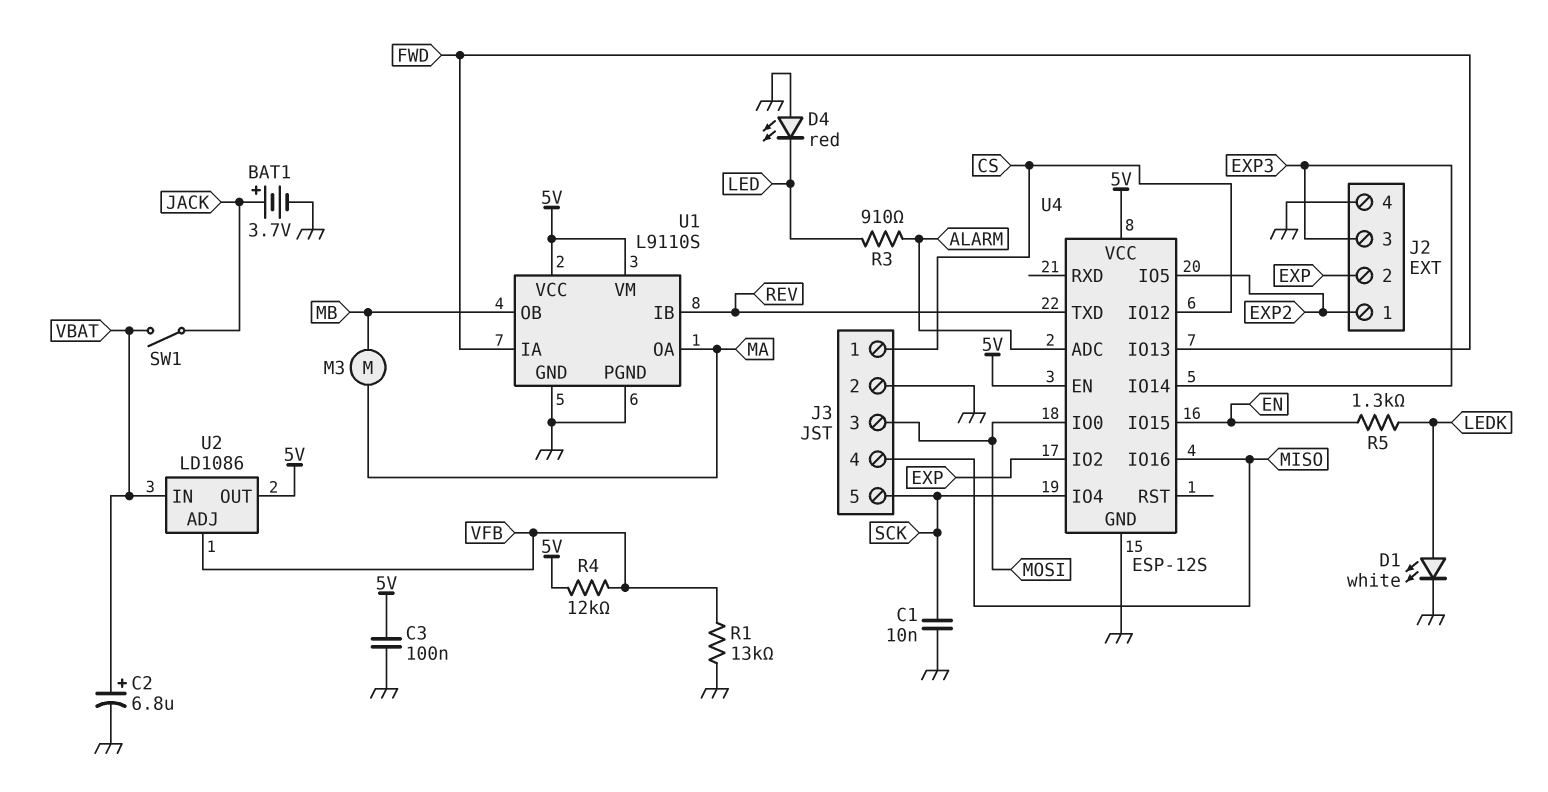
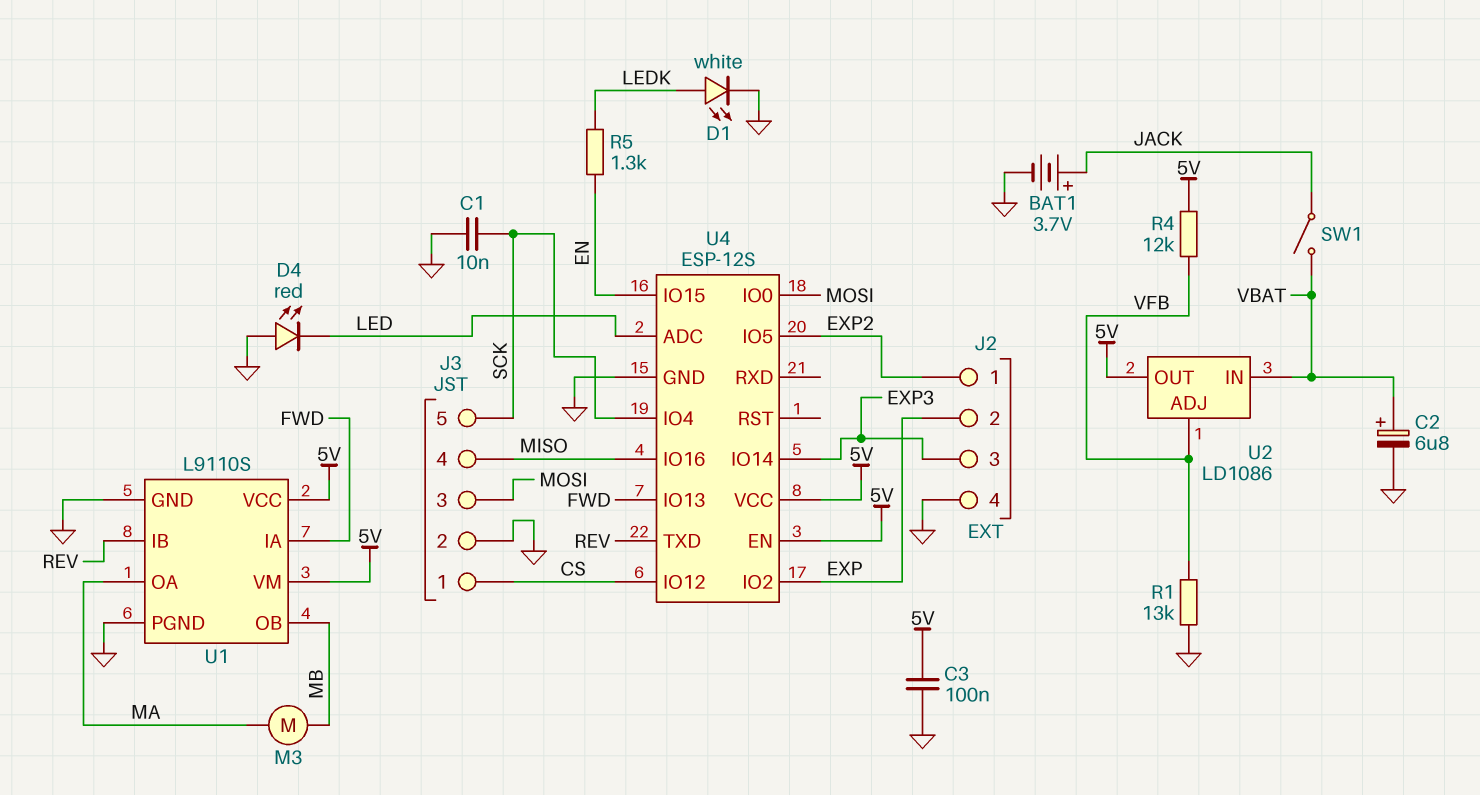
R3: 910 (ALARM, LED) -> none
U4 pin ADC: ALARM -> LED

